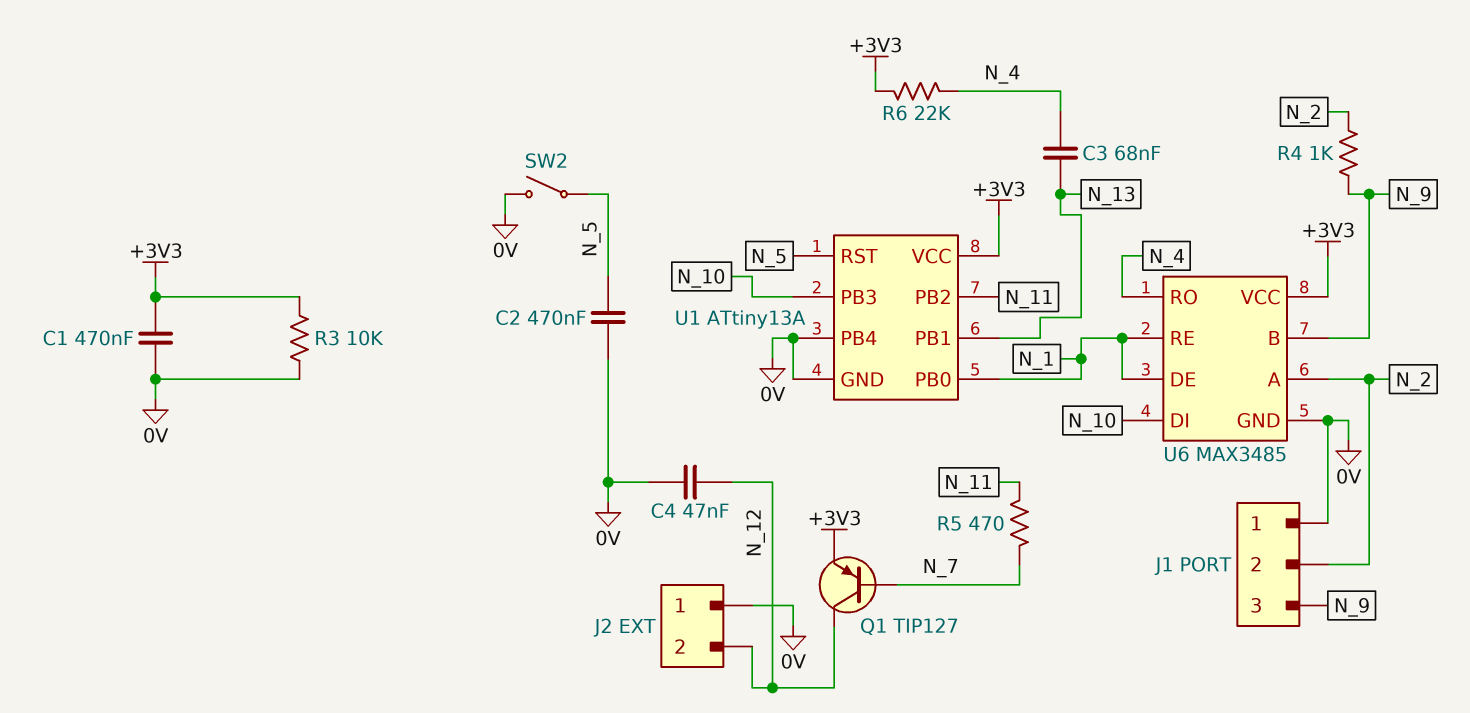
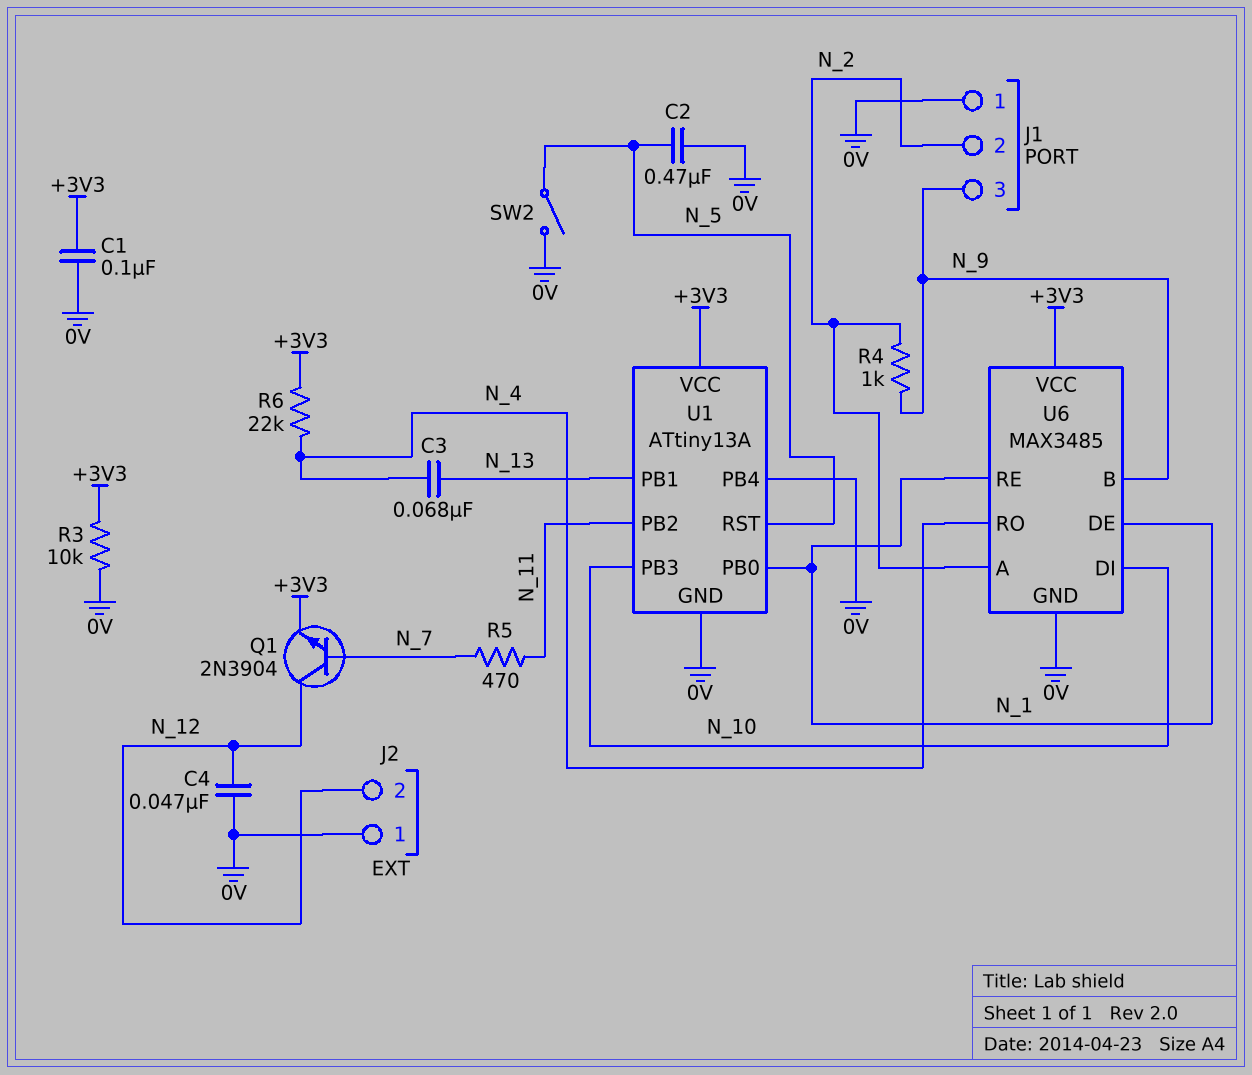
C1: 470nF (+3V3, 0V) -> 100nF (+3V3, 0V)
Q1: PNP TIP127 (B N_7, C N_12, E +3V3) -> NPN 2N3904 (B N_7, C N_12, E +3V3)

